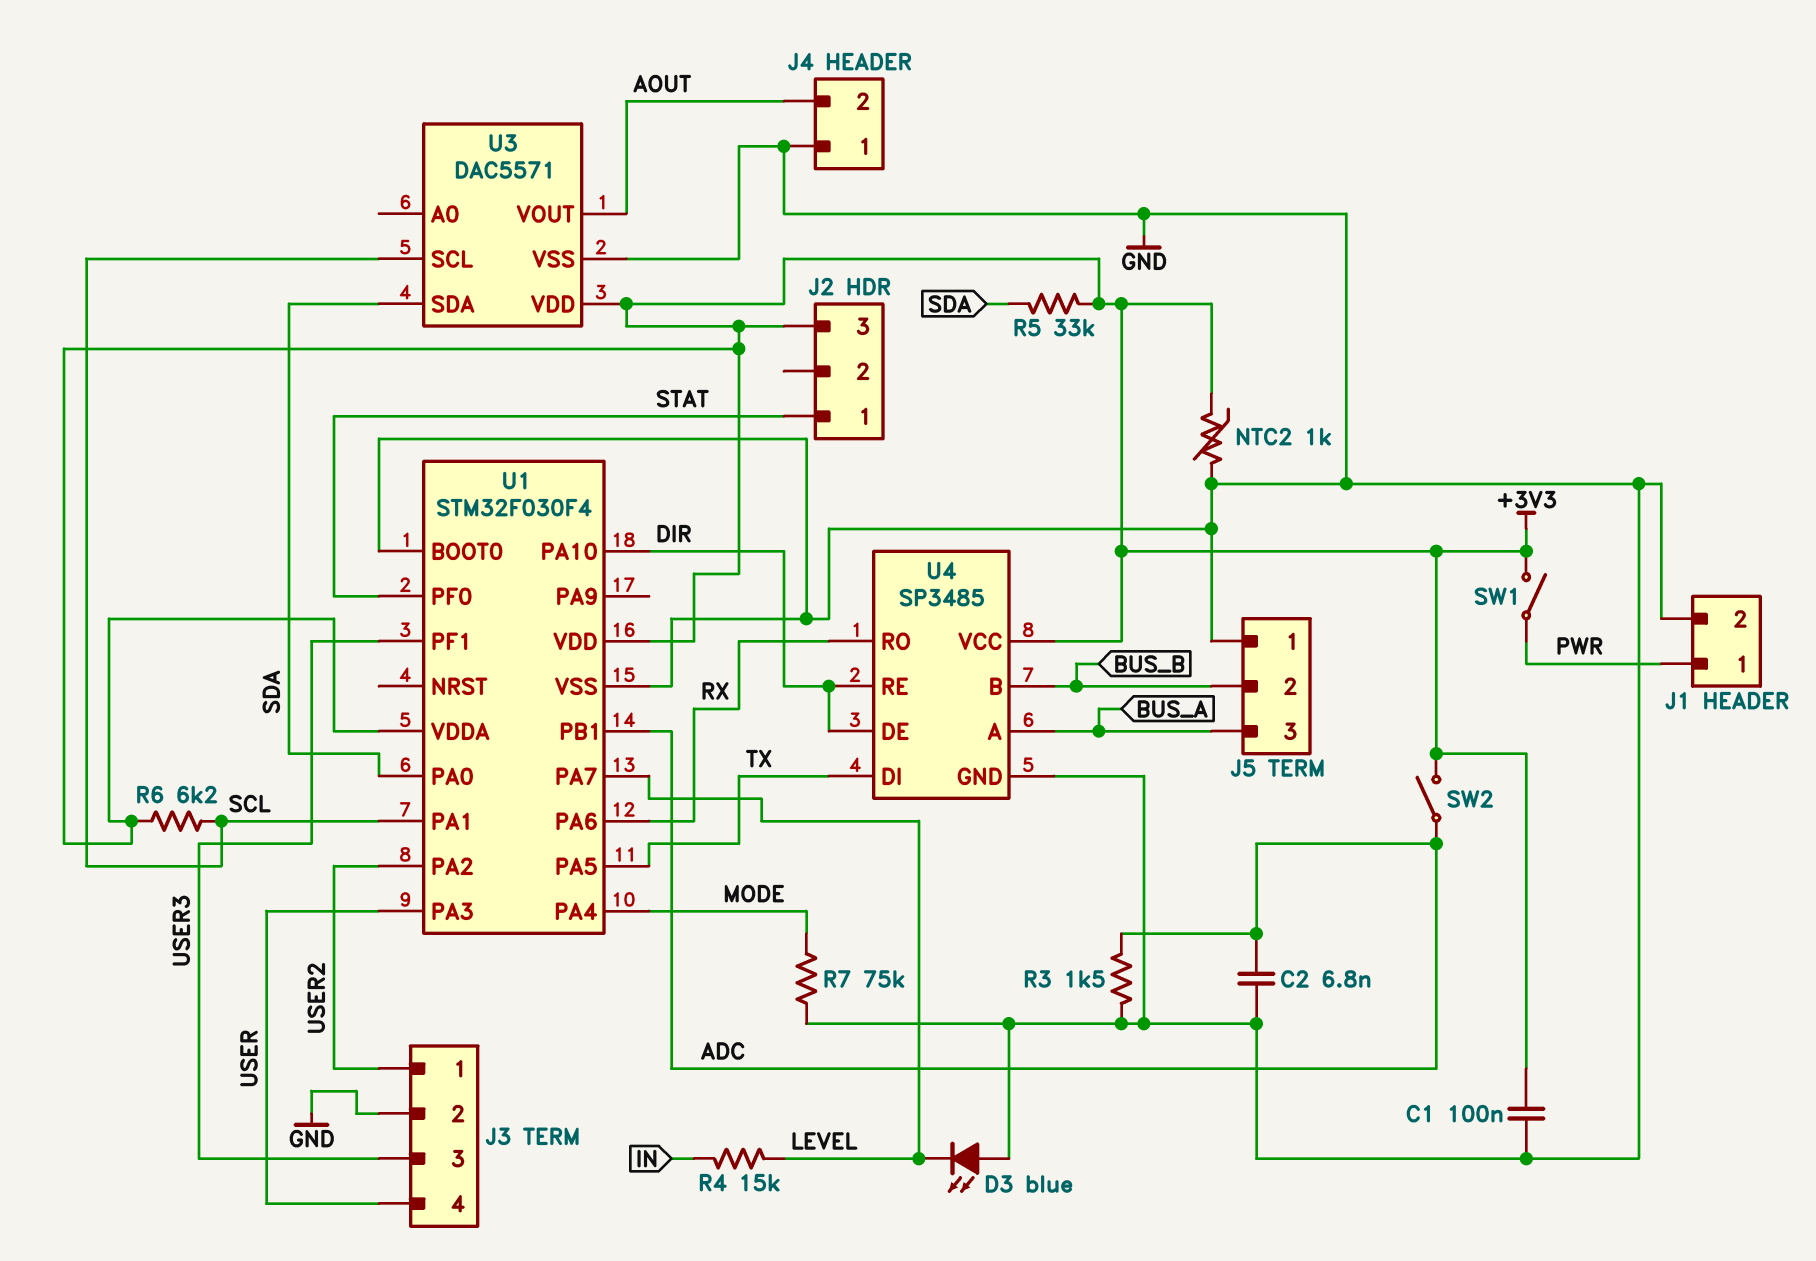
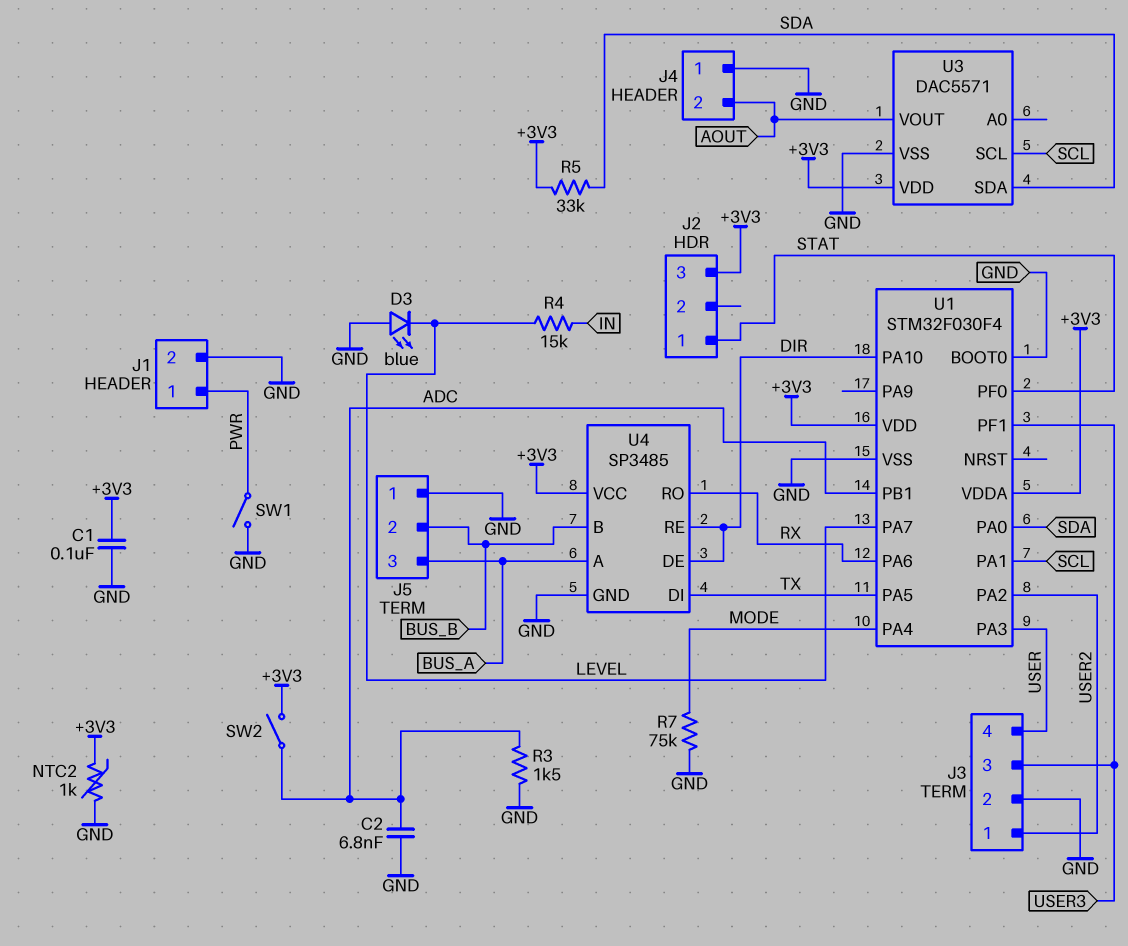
R6: 6.2k (+3V3, SCL) -> none
SW1: switch (+3V3, PWR) -> switch (GND, PWR)

